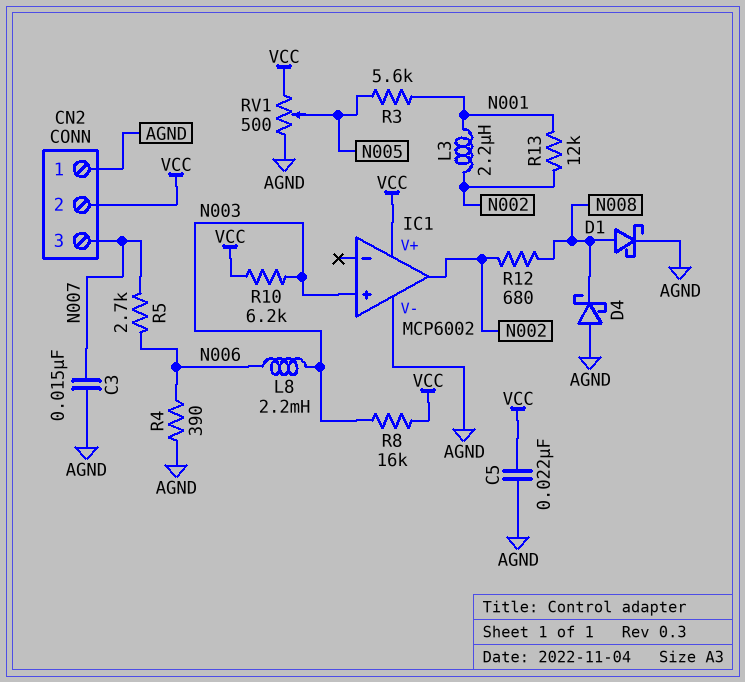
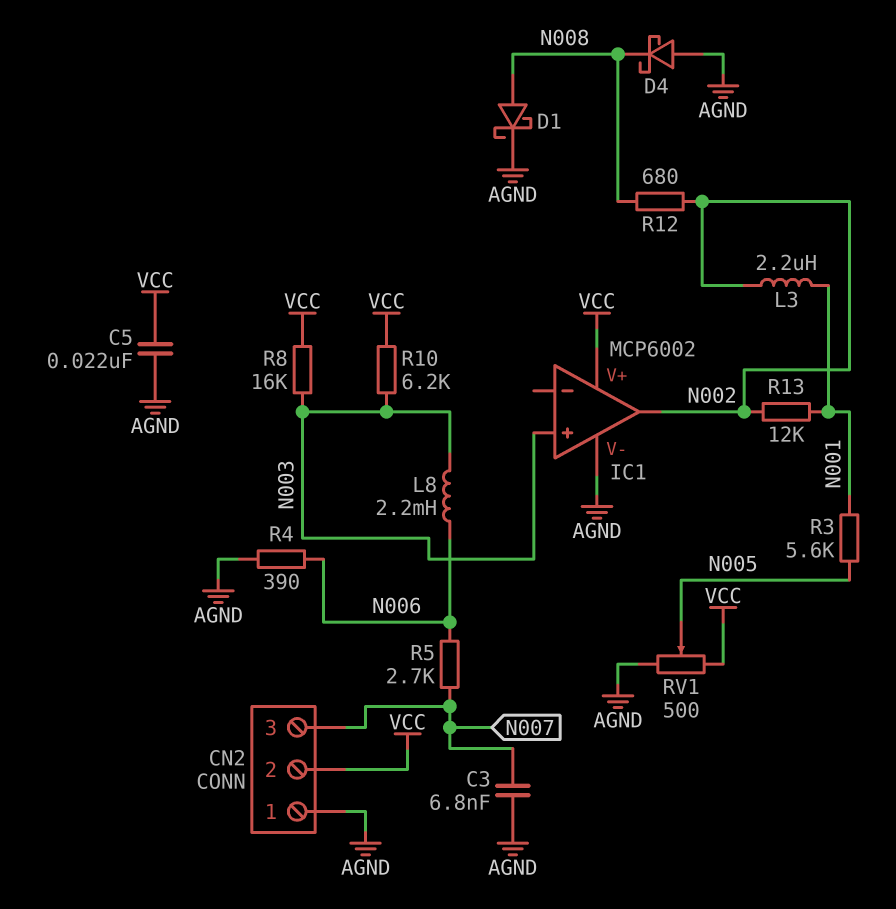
C3: 15nF (AGND, N007) -> 6.8nF (AGND, N007)

